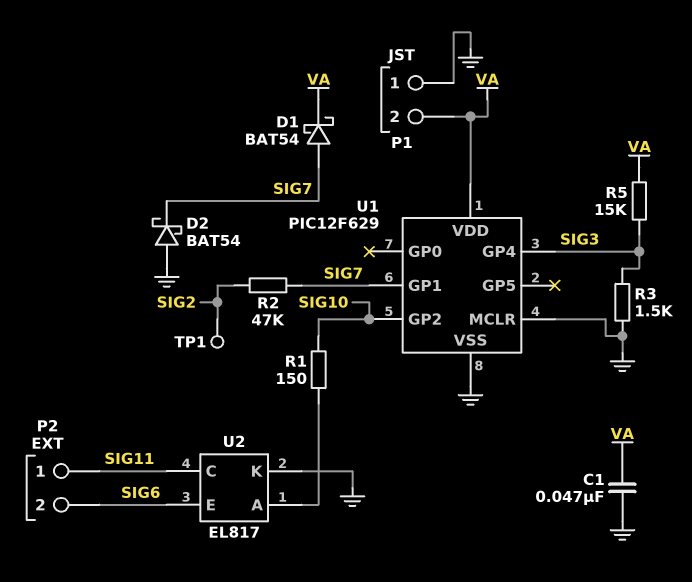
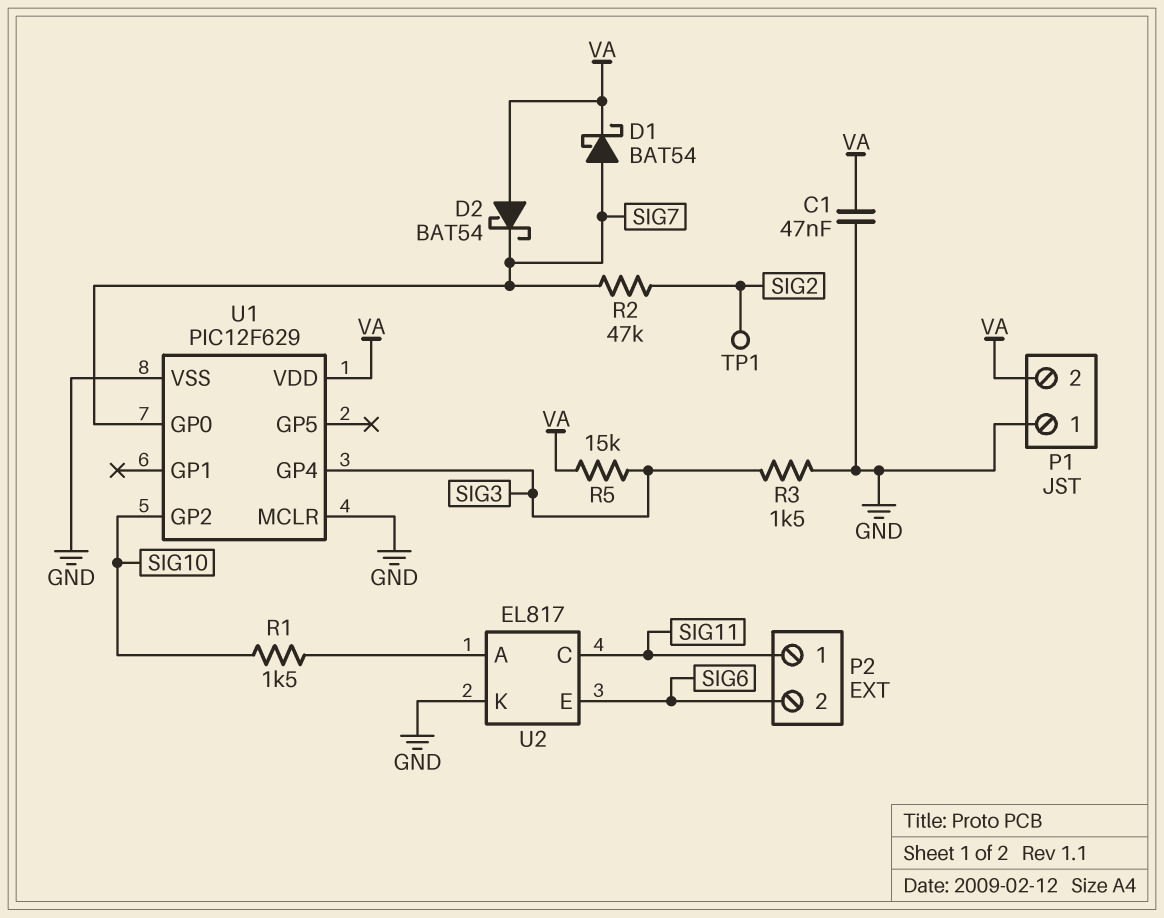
D2: schottky BAT54 (A GND, K SIG7) -> schottky BAT54 (A VA, K SIG7)
R1: 150 (SIG10, U2/A) -> 1.5k (SIG10, U2/A)
U1 pin GP0: none -> SIG7
U1 pin GP1: SIG7 -> none

